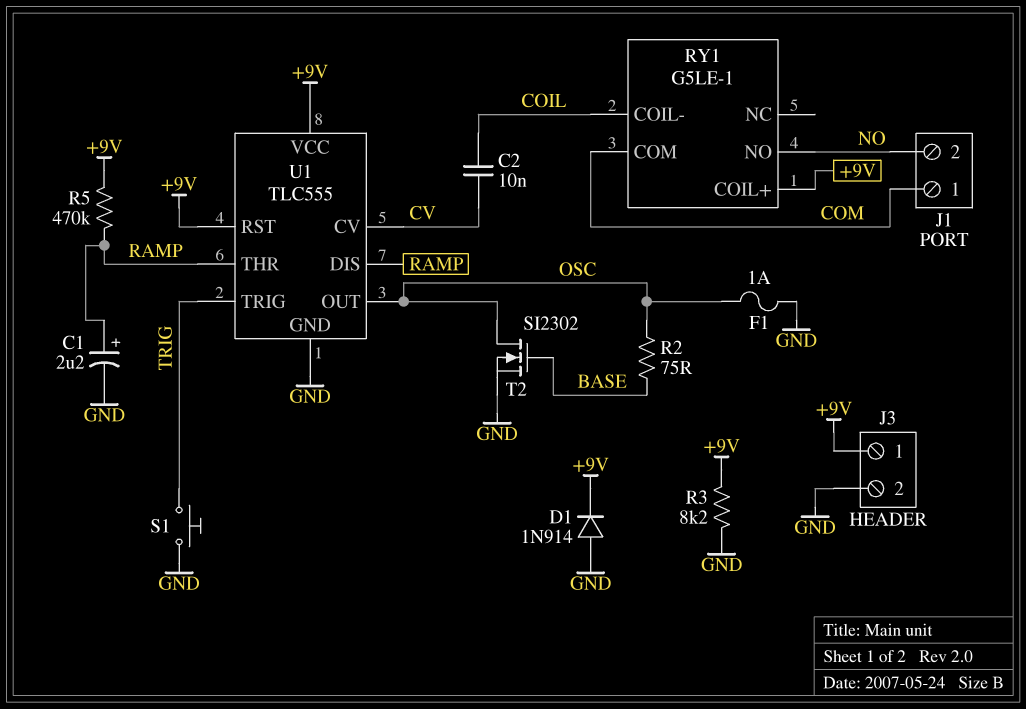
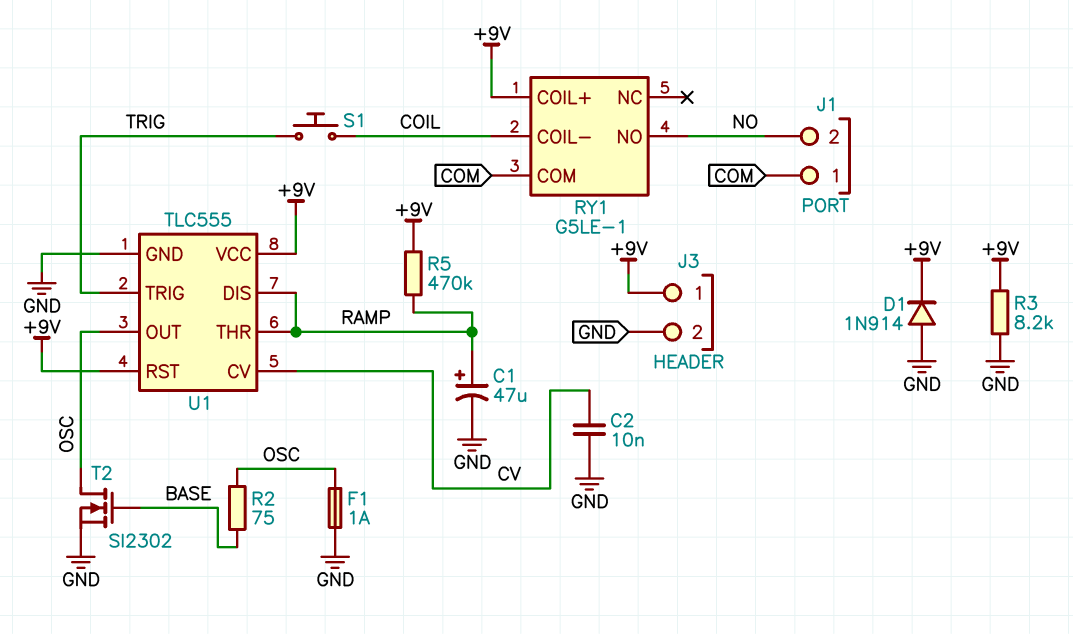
C1: 2.2uF (plus RAMP, minus GND) -> 47uF (plus RAMP, minus GND)
C2: 10nF (COIL, CV) -> 10nF (CV, GND)
S1: button (GND, TRIG) -> button (COIL, TRIG)

